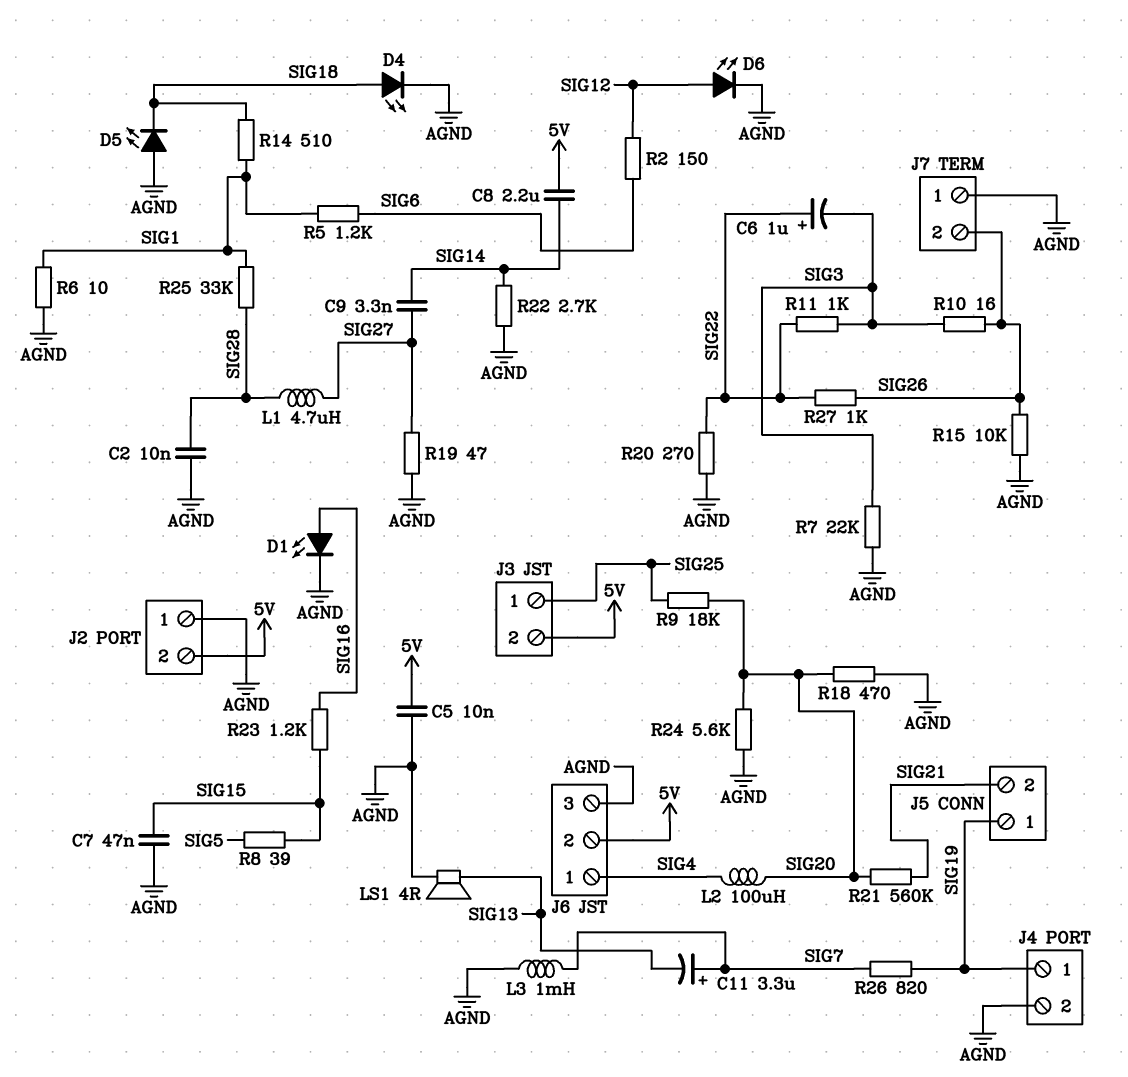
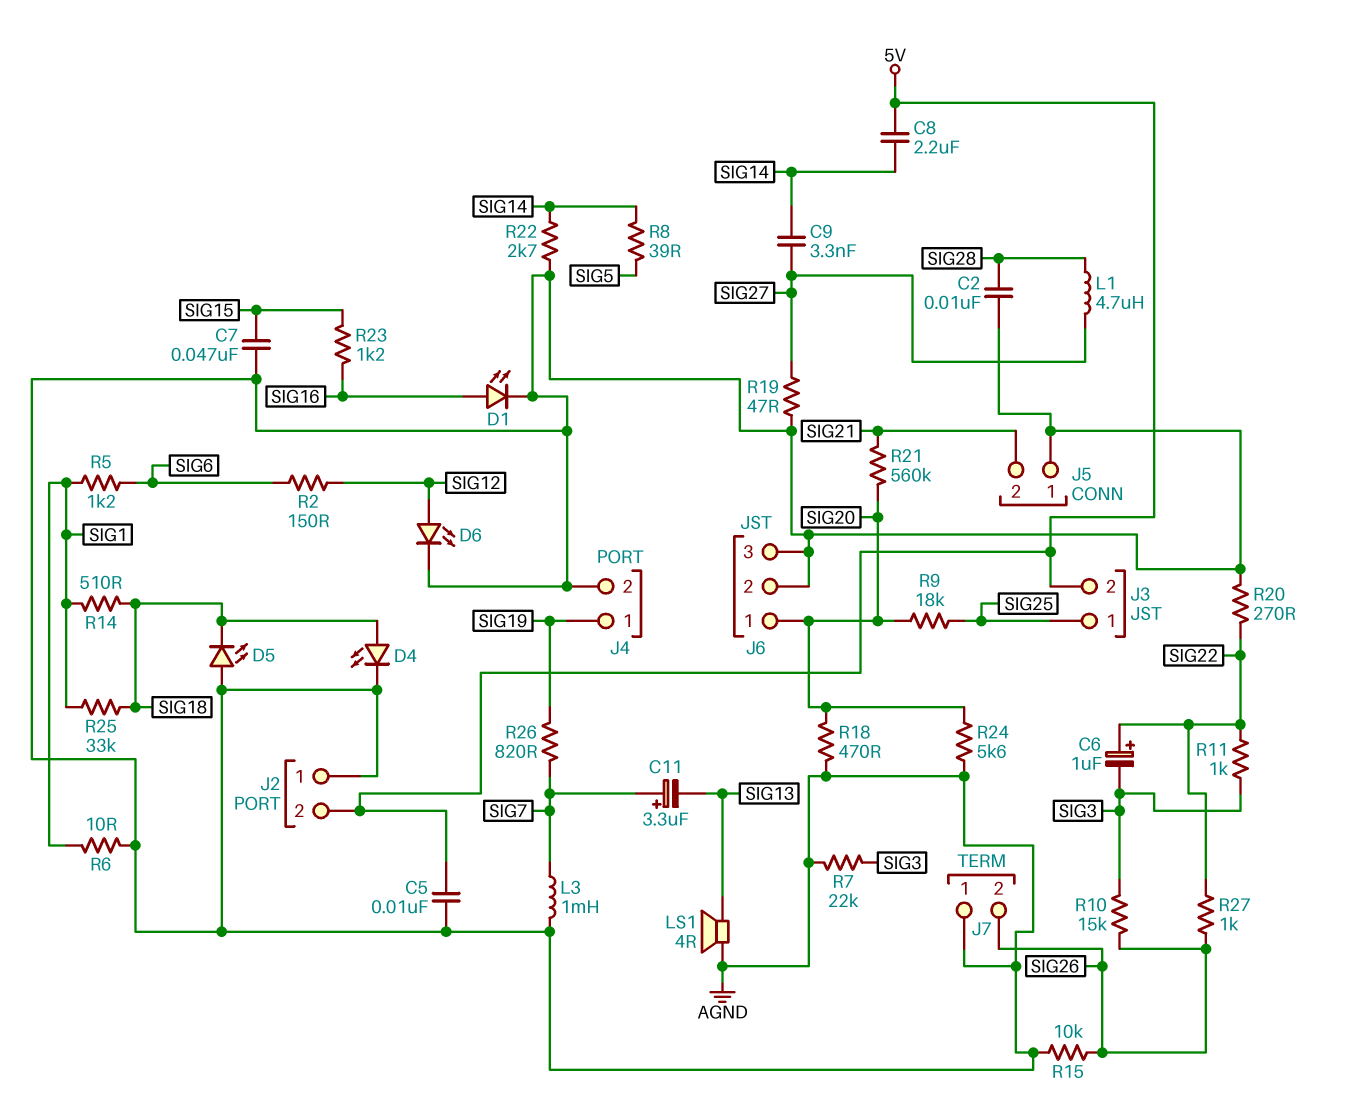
J5 pin 1: SIG19 -> AGND
J6 pin 1: SIG4 -> SIG20
J6 pin 2: 5V -> AGND
L2: 100uH (SIG4, SIG20) -> none
R8: 39 (SIG5, SIG15) -> 39 (SIG5, SIG14)
R10: 16 (SIG3, SIG26) -> 15k (SIG3, SIG26)
R25: 33k (SIG1, SIG28) -> 33k (SIG1, SIG18)

